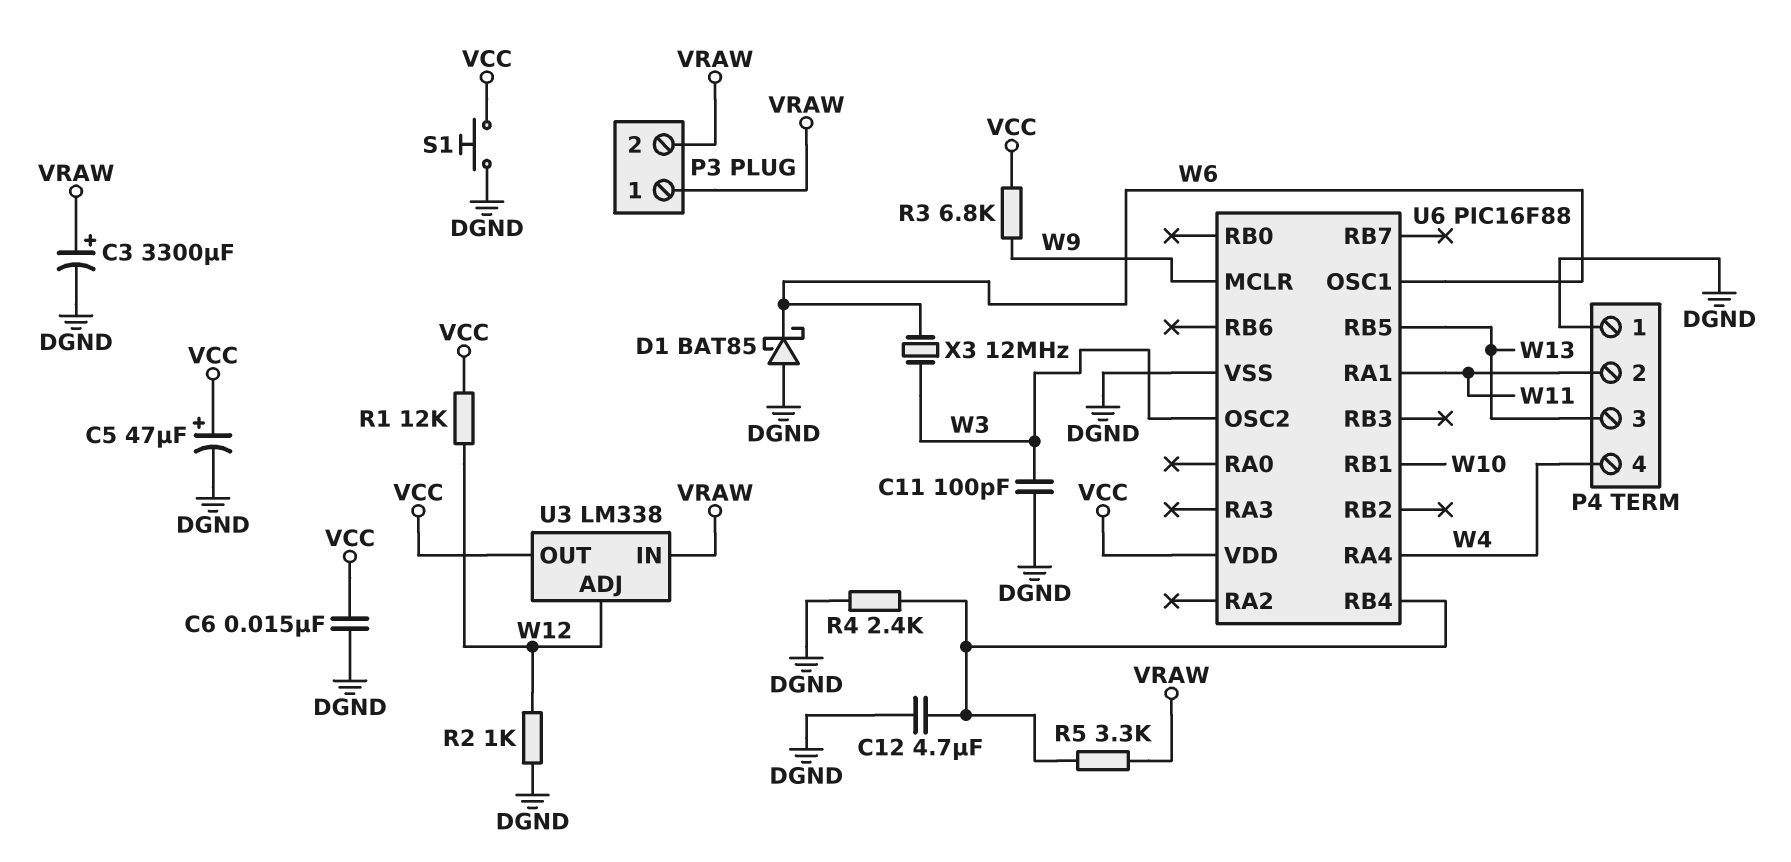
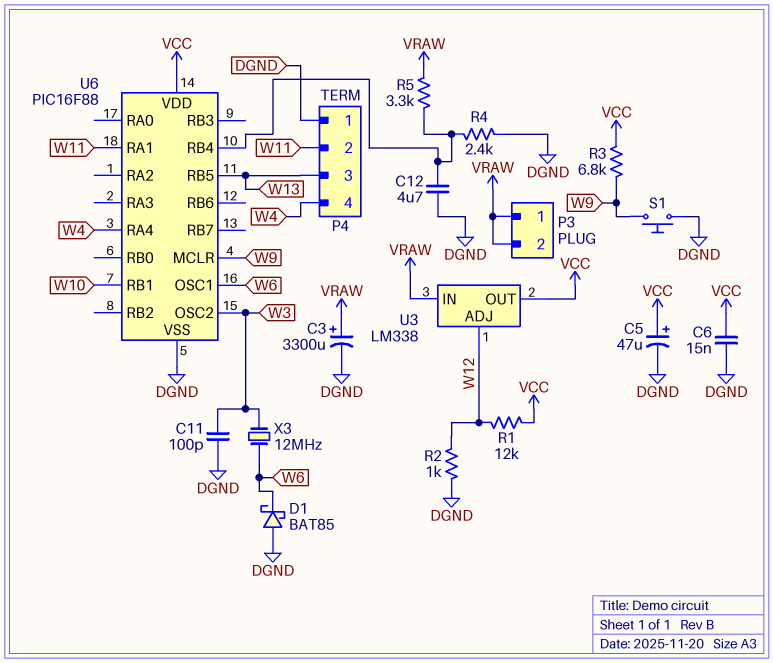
S1: button (DGND, VCC) -> button (DGND, W9)

